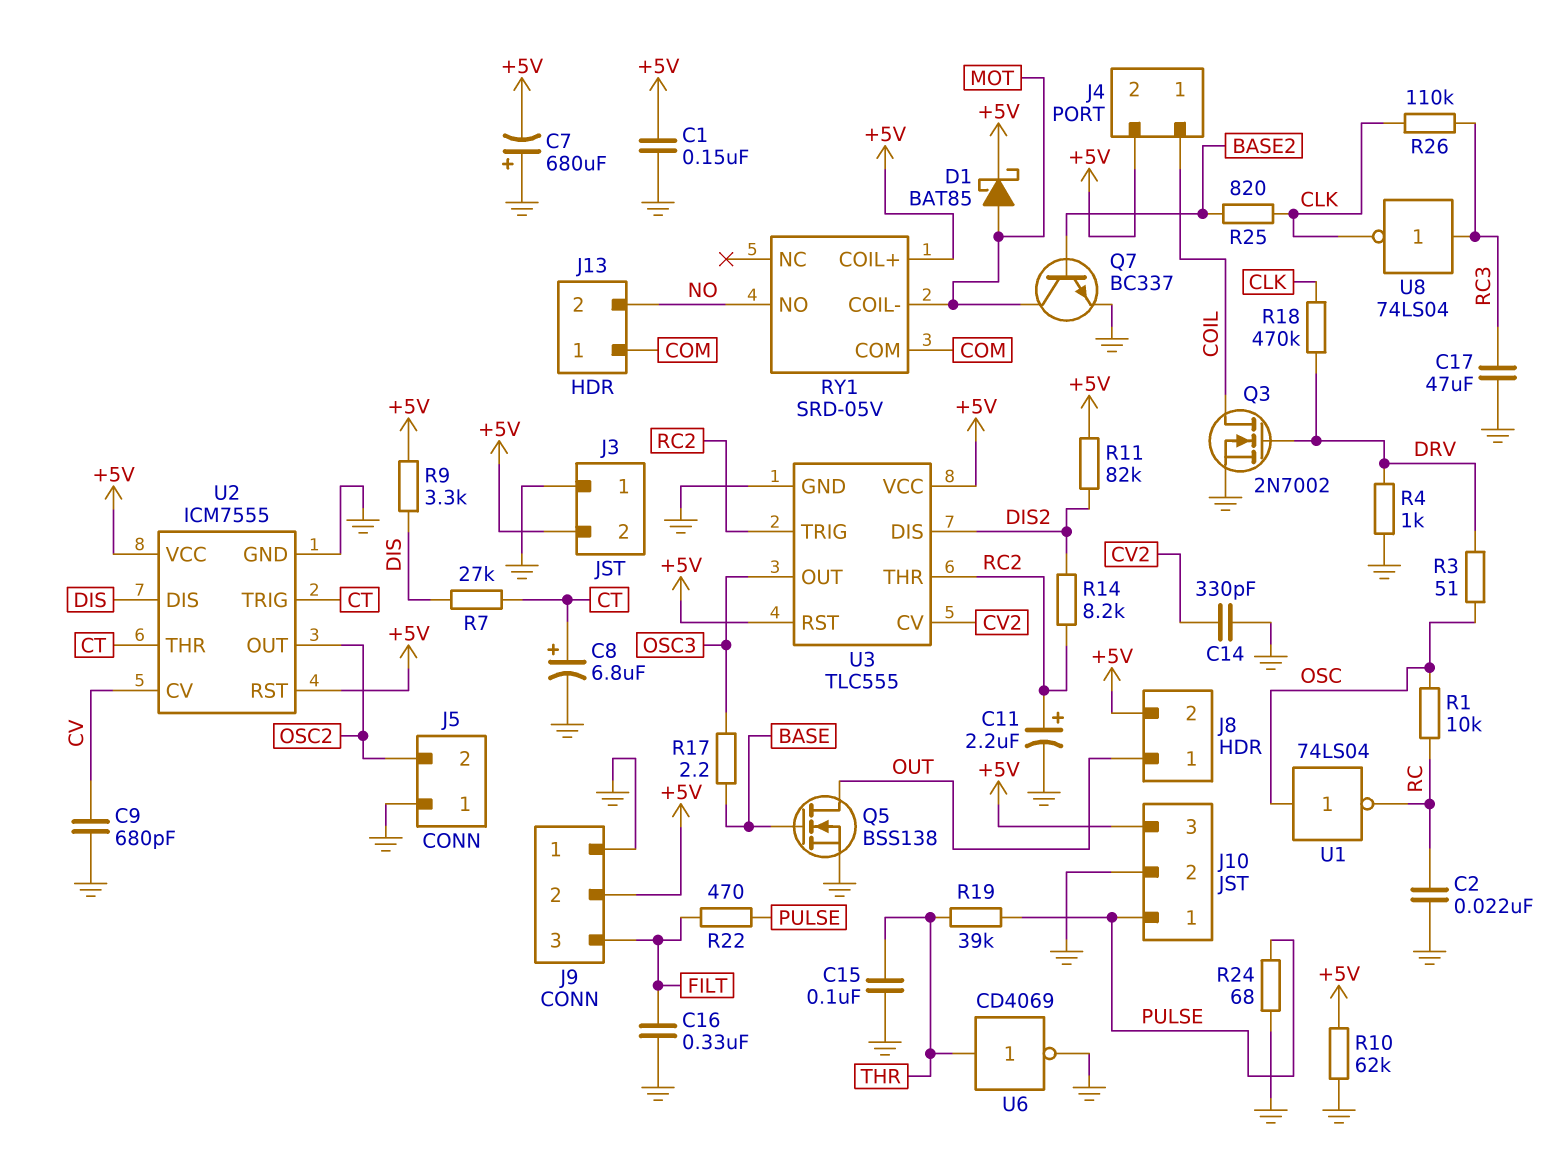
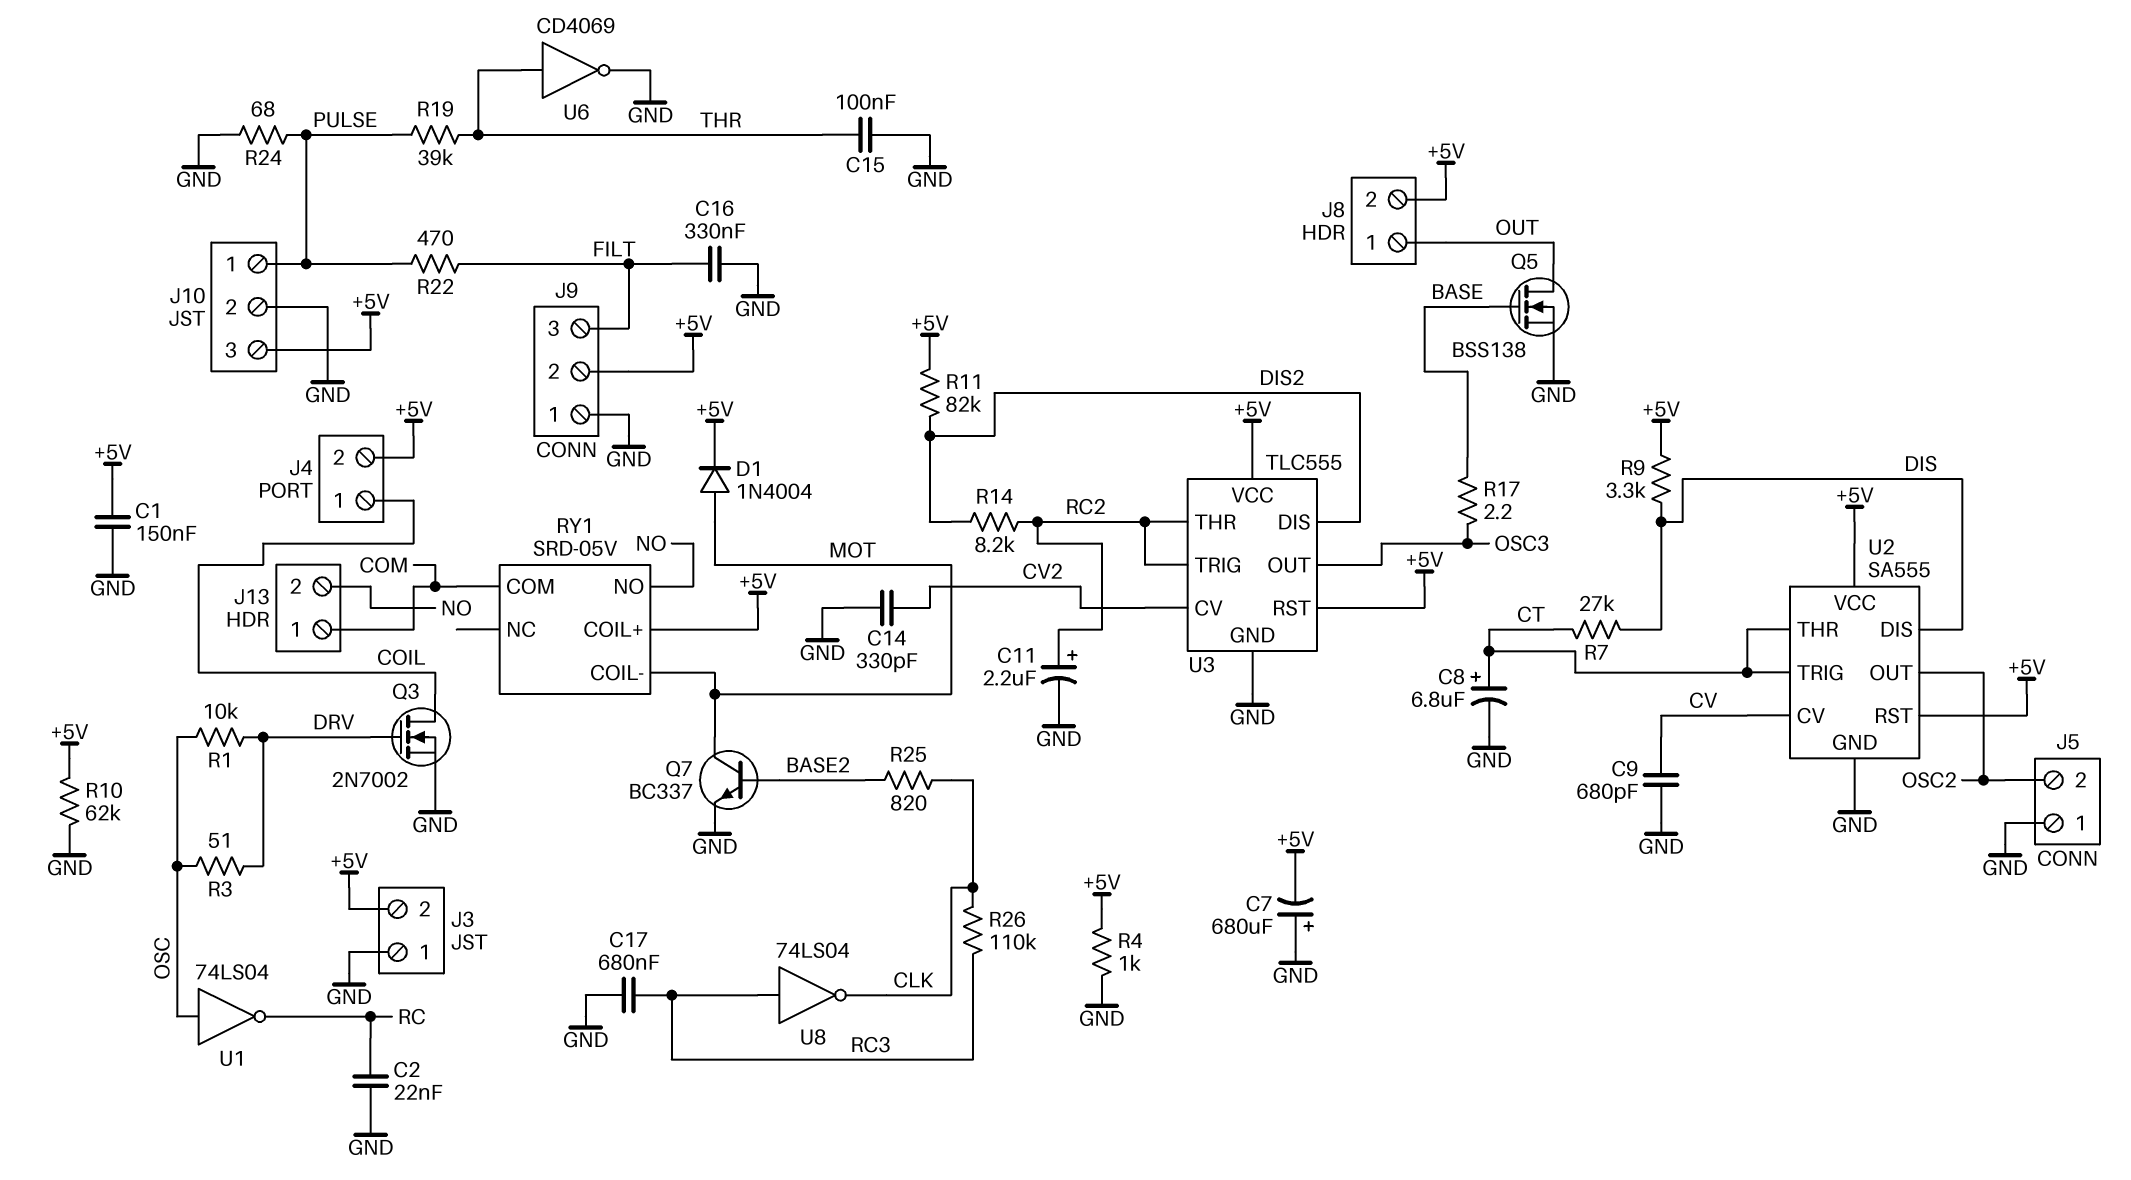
C17: 47uF (GND, RC3) -> 680nF (GND, RC3)
D1: schottky BAT85 (A MOT, K +5V) -> diode 1N4004 (A MOT, K +5V)
R1: 10k (OSC, RC) -> 10k (DRV, OSC)
R4: 1k (DRV, GND) -> 1k (+5V, GND)
R18: 470k (CLK, DRV) -> none
U2: ICM7555 -> SA555

